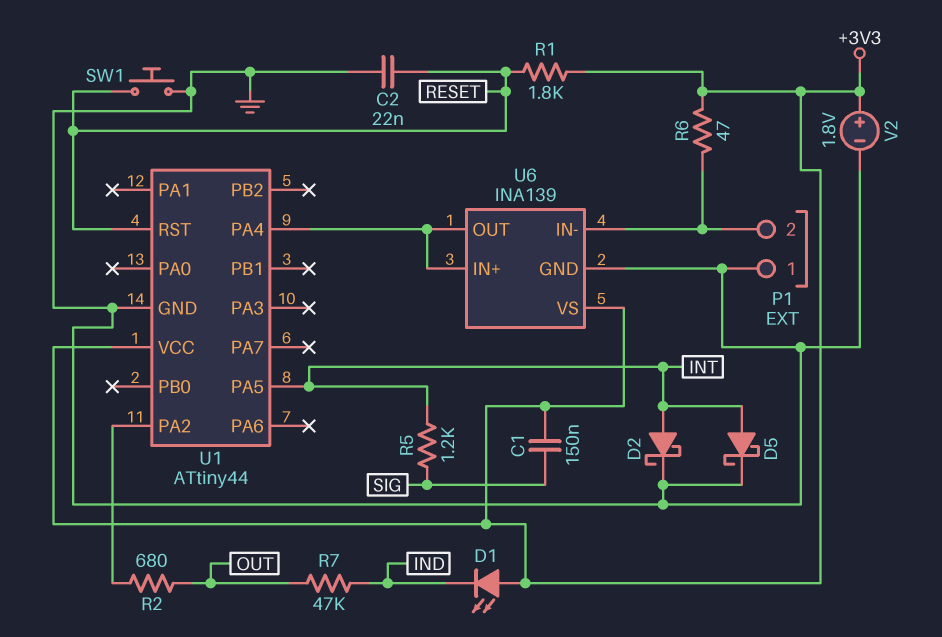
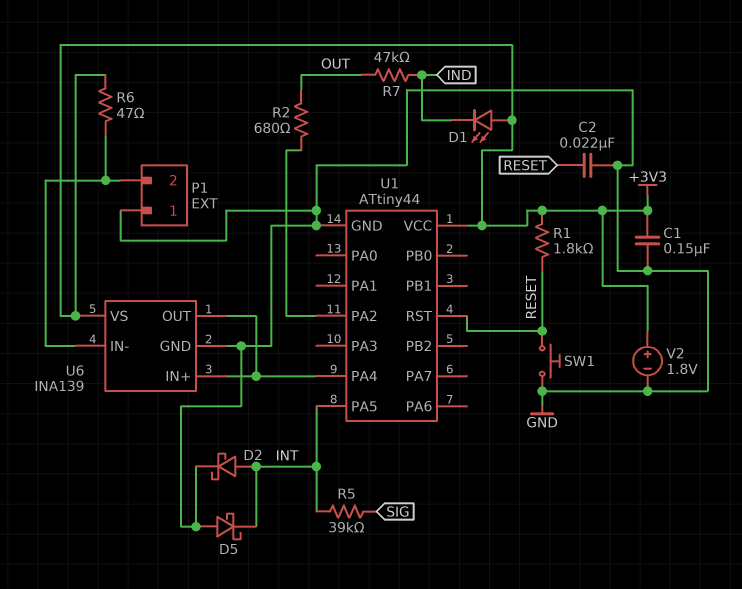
C1: 150nF (+3V3, SIG) -> 150nF (+3V3, GND)
D5: schottky (A INT, K GND) -> schottky (A GND, K INT)
R5: 1.2k (INT, SIG) -> 39k (INT, SIG)

